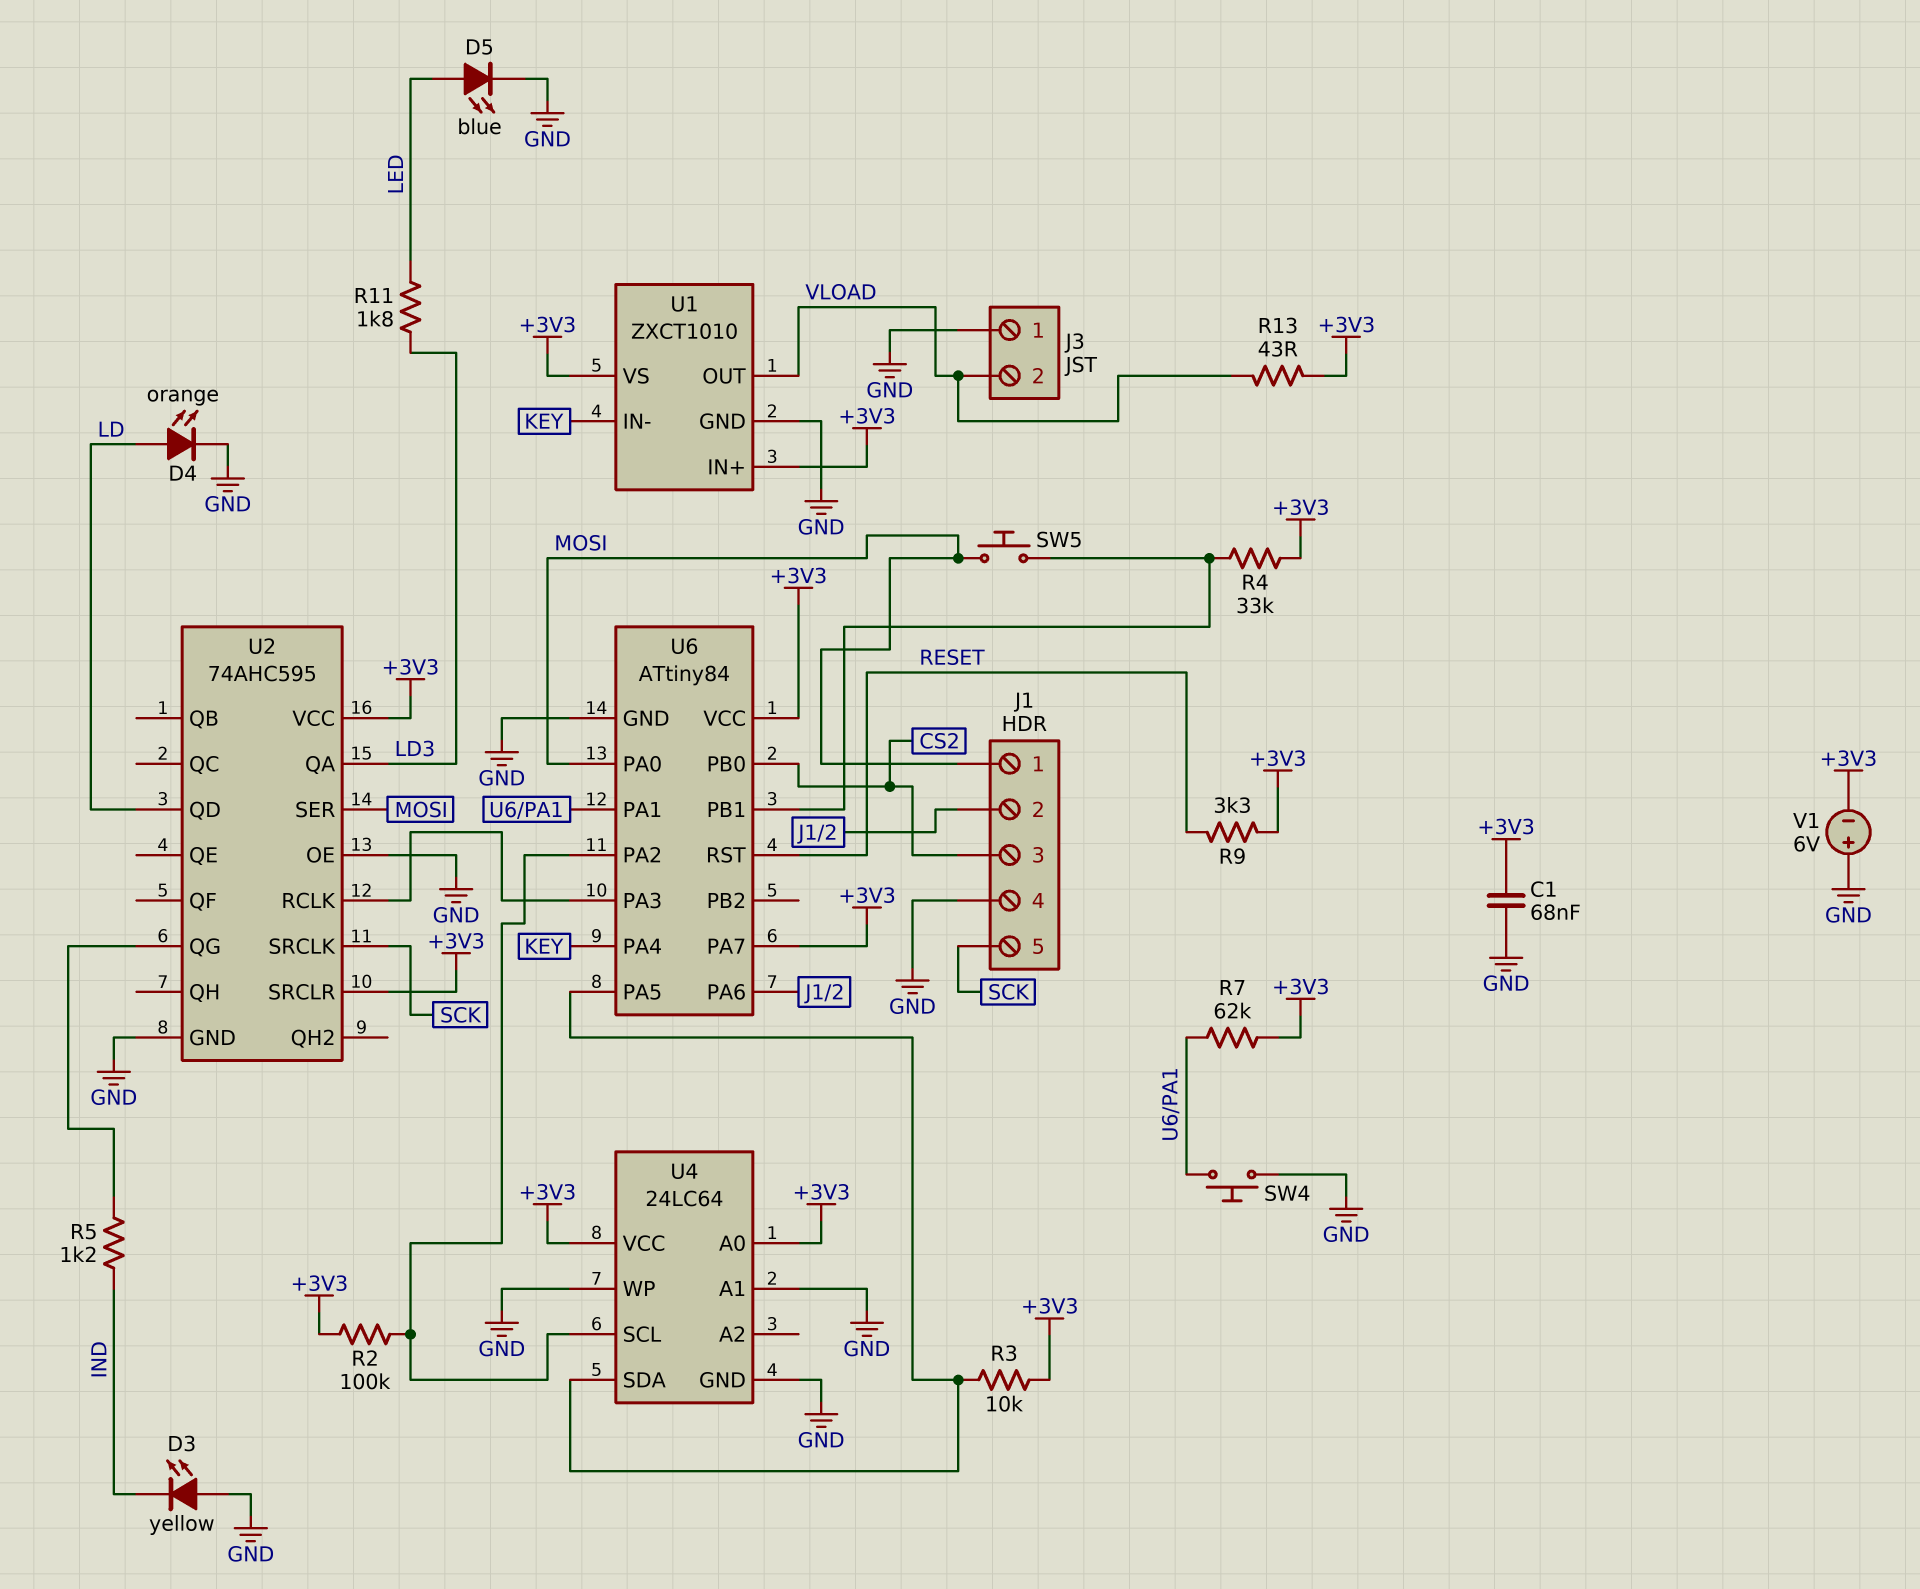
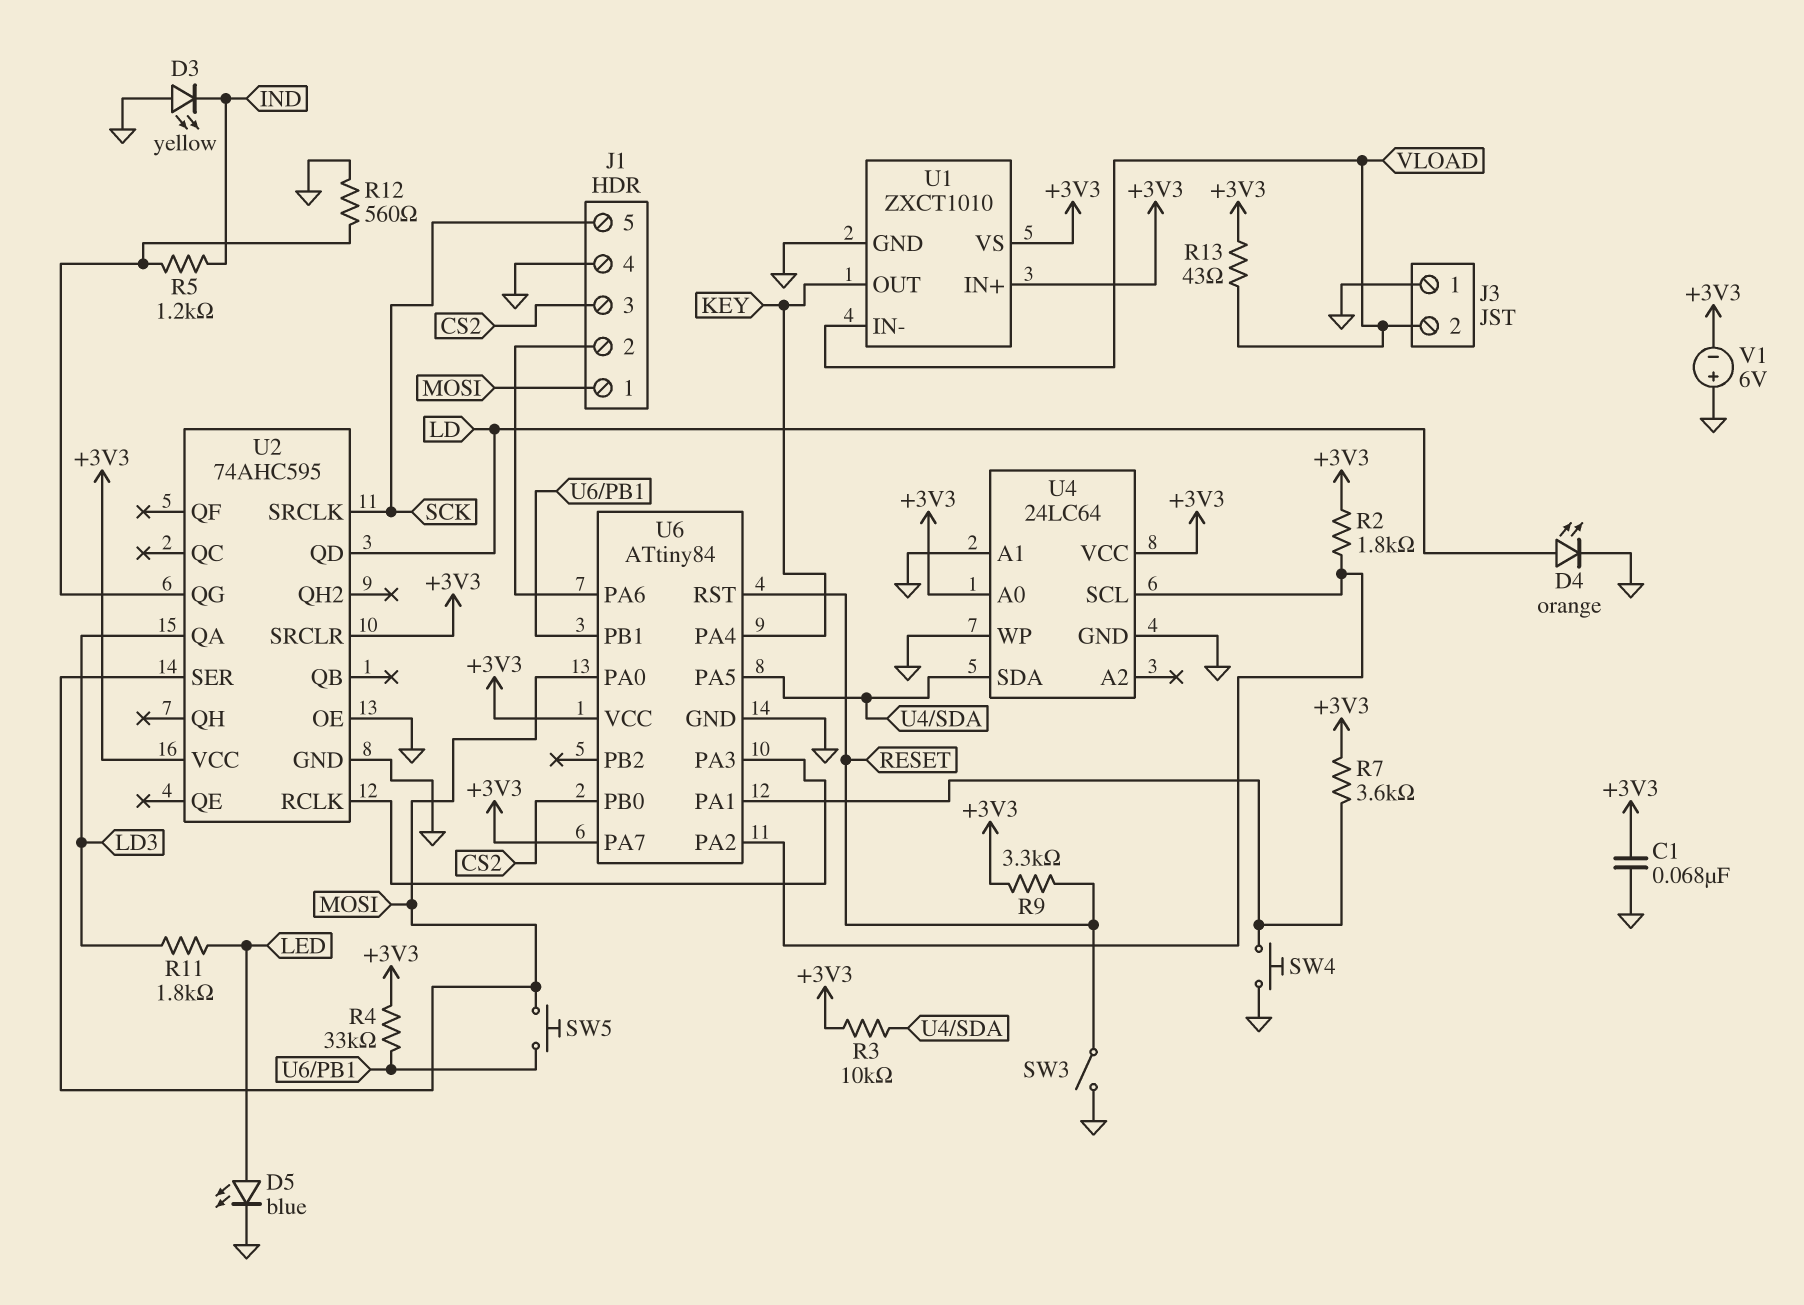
R2: 100k (+3V3, U4/SCL) -> 1.8k (+3V3, U4/SCL)
R7: 62k (+3V3, U6/PA1) -> 3.6k (+3V3, U6/PA1)
R12: none -> 560 (GND, U2/QG)
SW3: none -> switch (GND, RESET)
U1 pin IN-: KEY -> VLOAD
U1 pin OUT: VLOAD -> KEY

